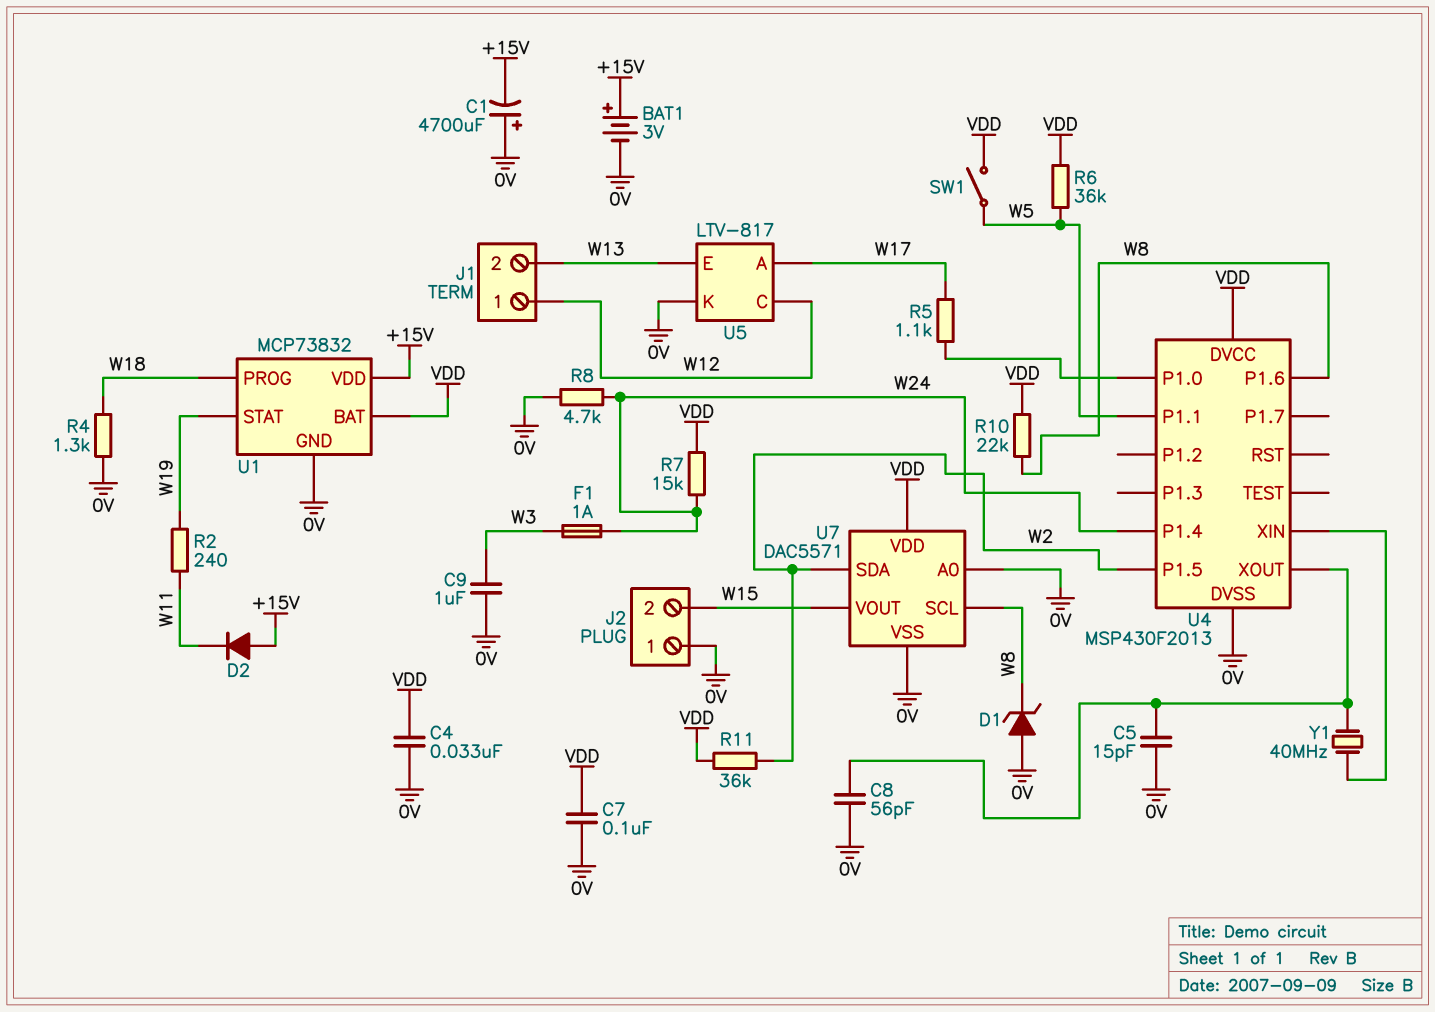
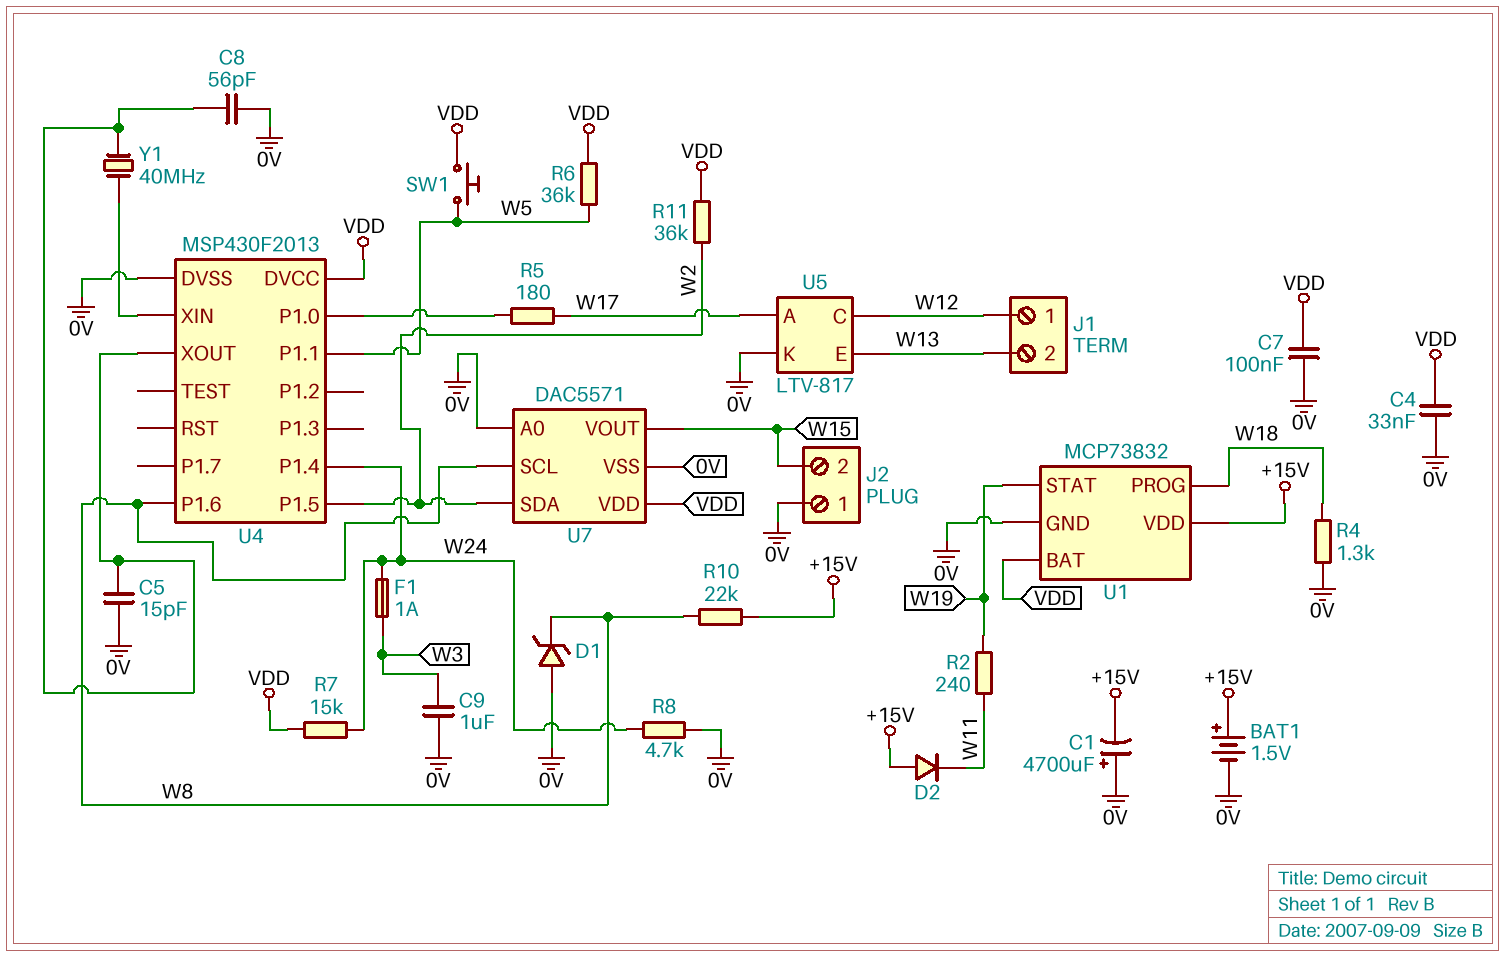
BAT1: 3V (plus +15V, minus 0V) -> 1.5V (plus +15V, minus 0V)
R5: 1.1k (U4/P1.0, W17) -> 180 (U4/P1.0, W17)
R10: 22k (VDD, W8) -> 22k (+15V, W8)
SW1: switch (VDD, W5) -> button (VDD, W5)

